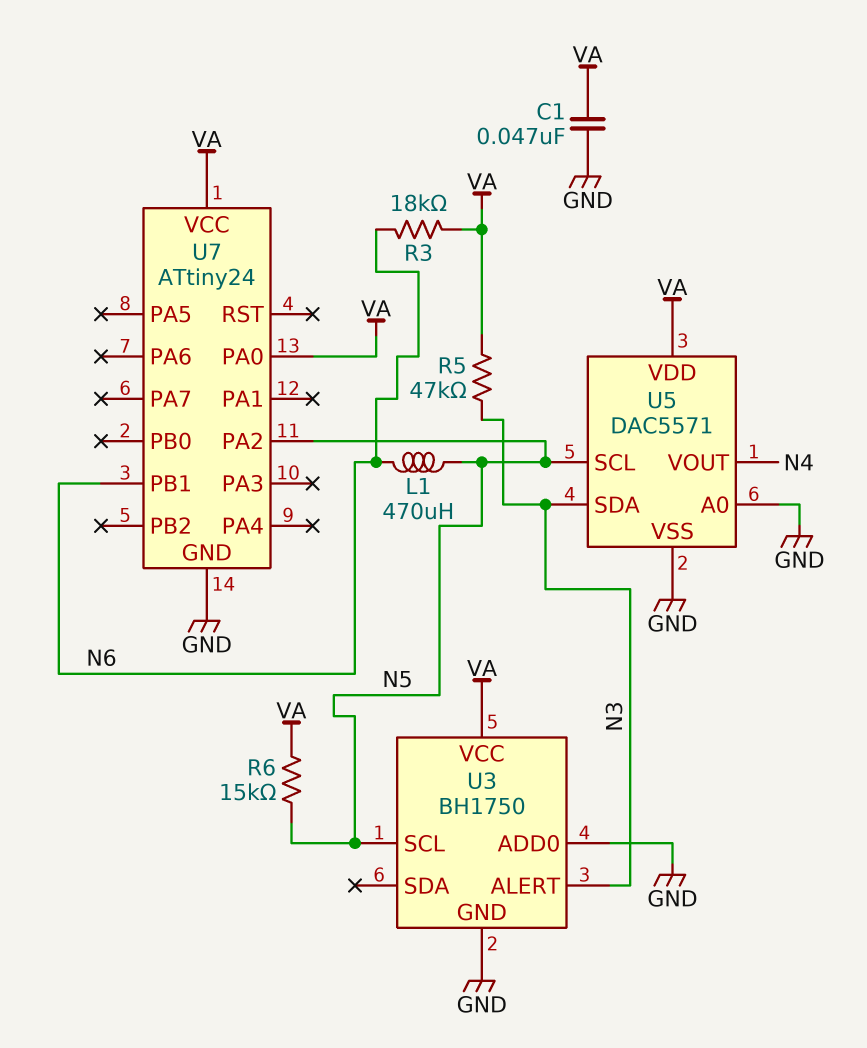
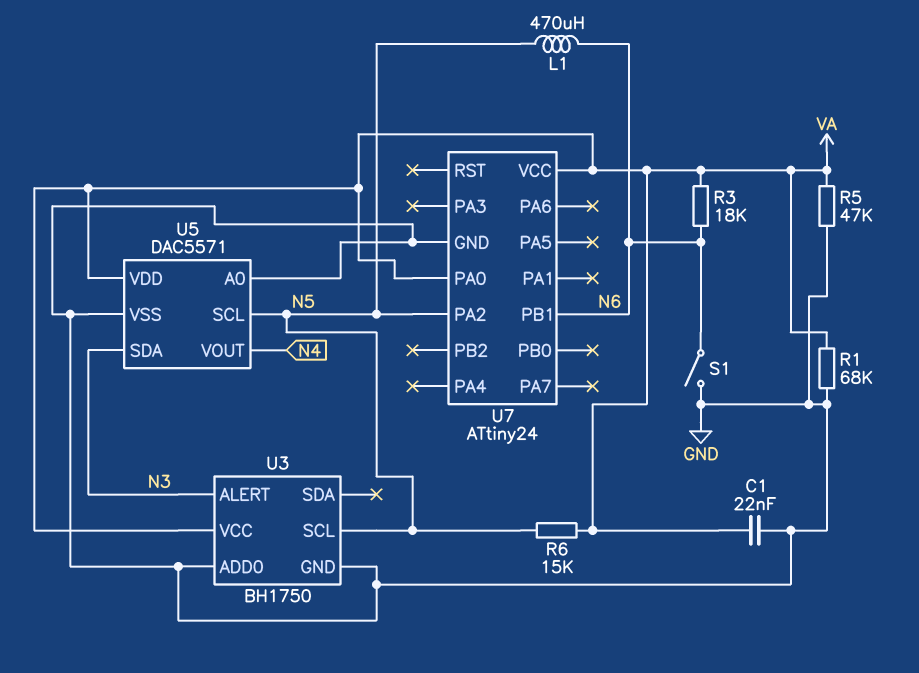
C1: 47nF (GND, VA) -> 22nF (GND, VA)
R1: none -> 68k (GND, VA)
R5: 47k (N3, VA) -> 47k (GND, VA)
S1: none -> switch (GND, N6)

